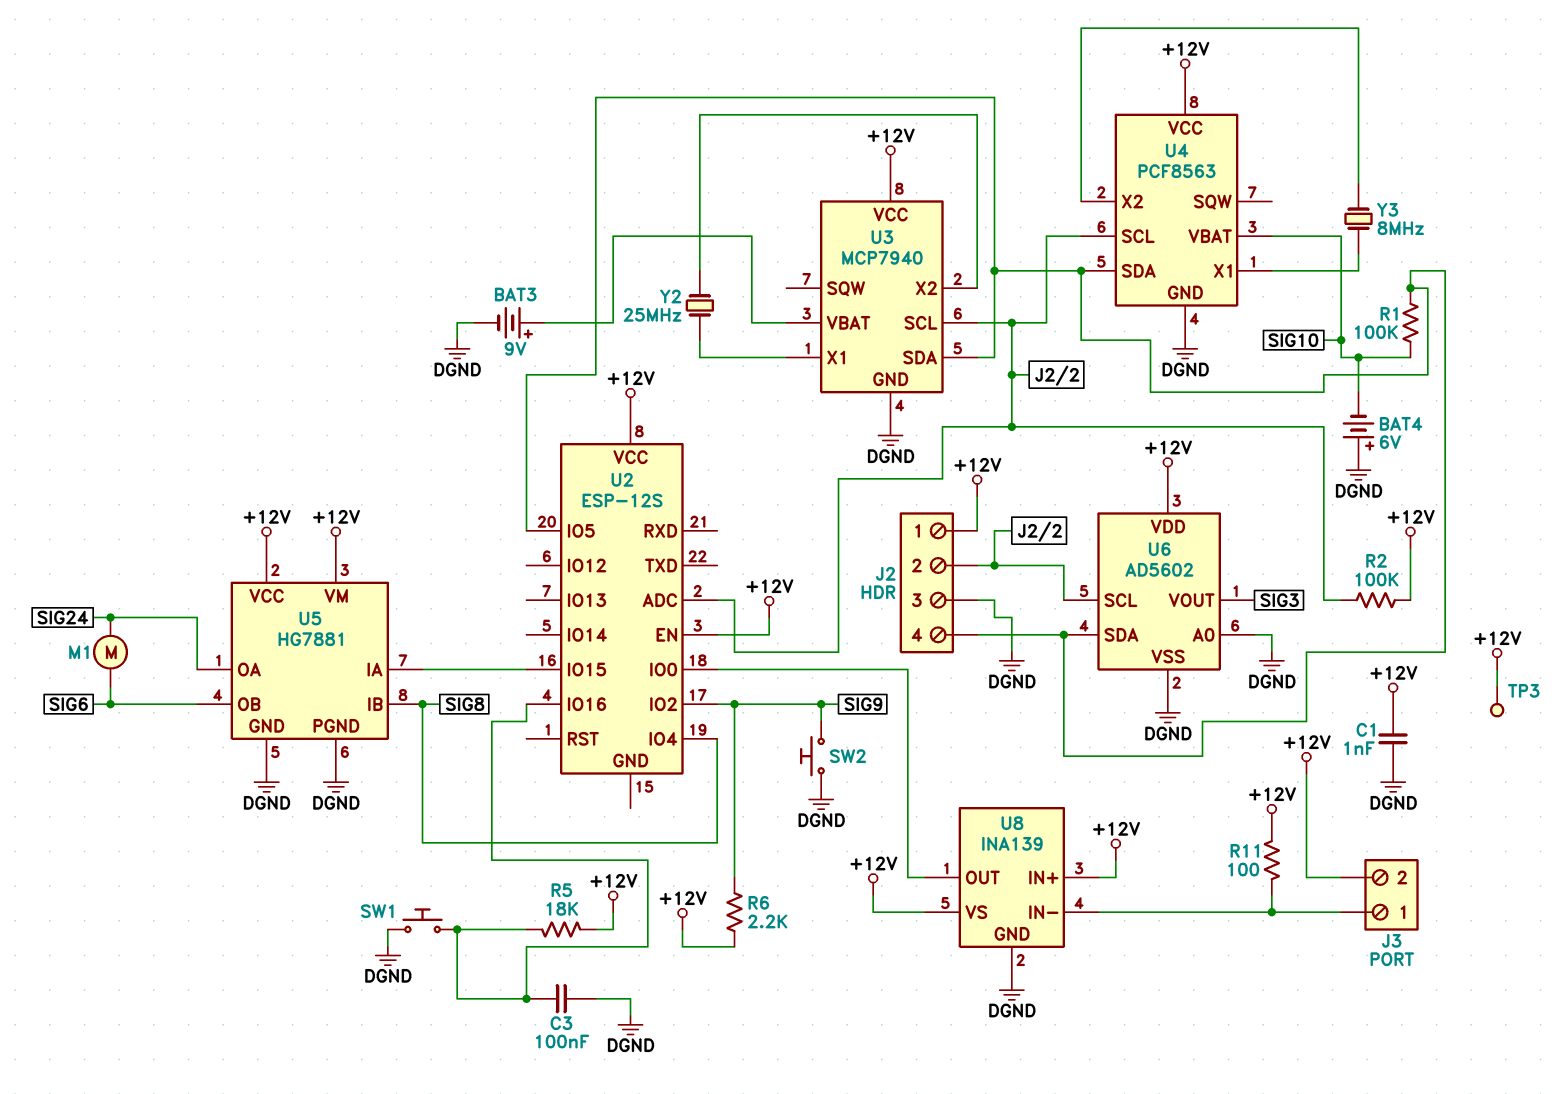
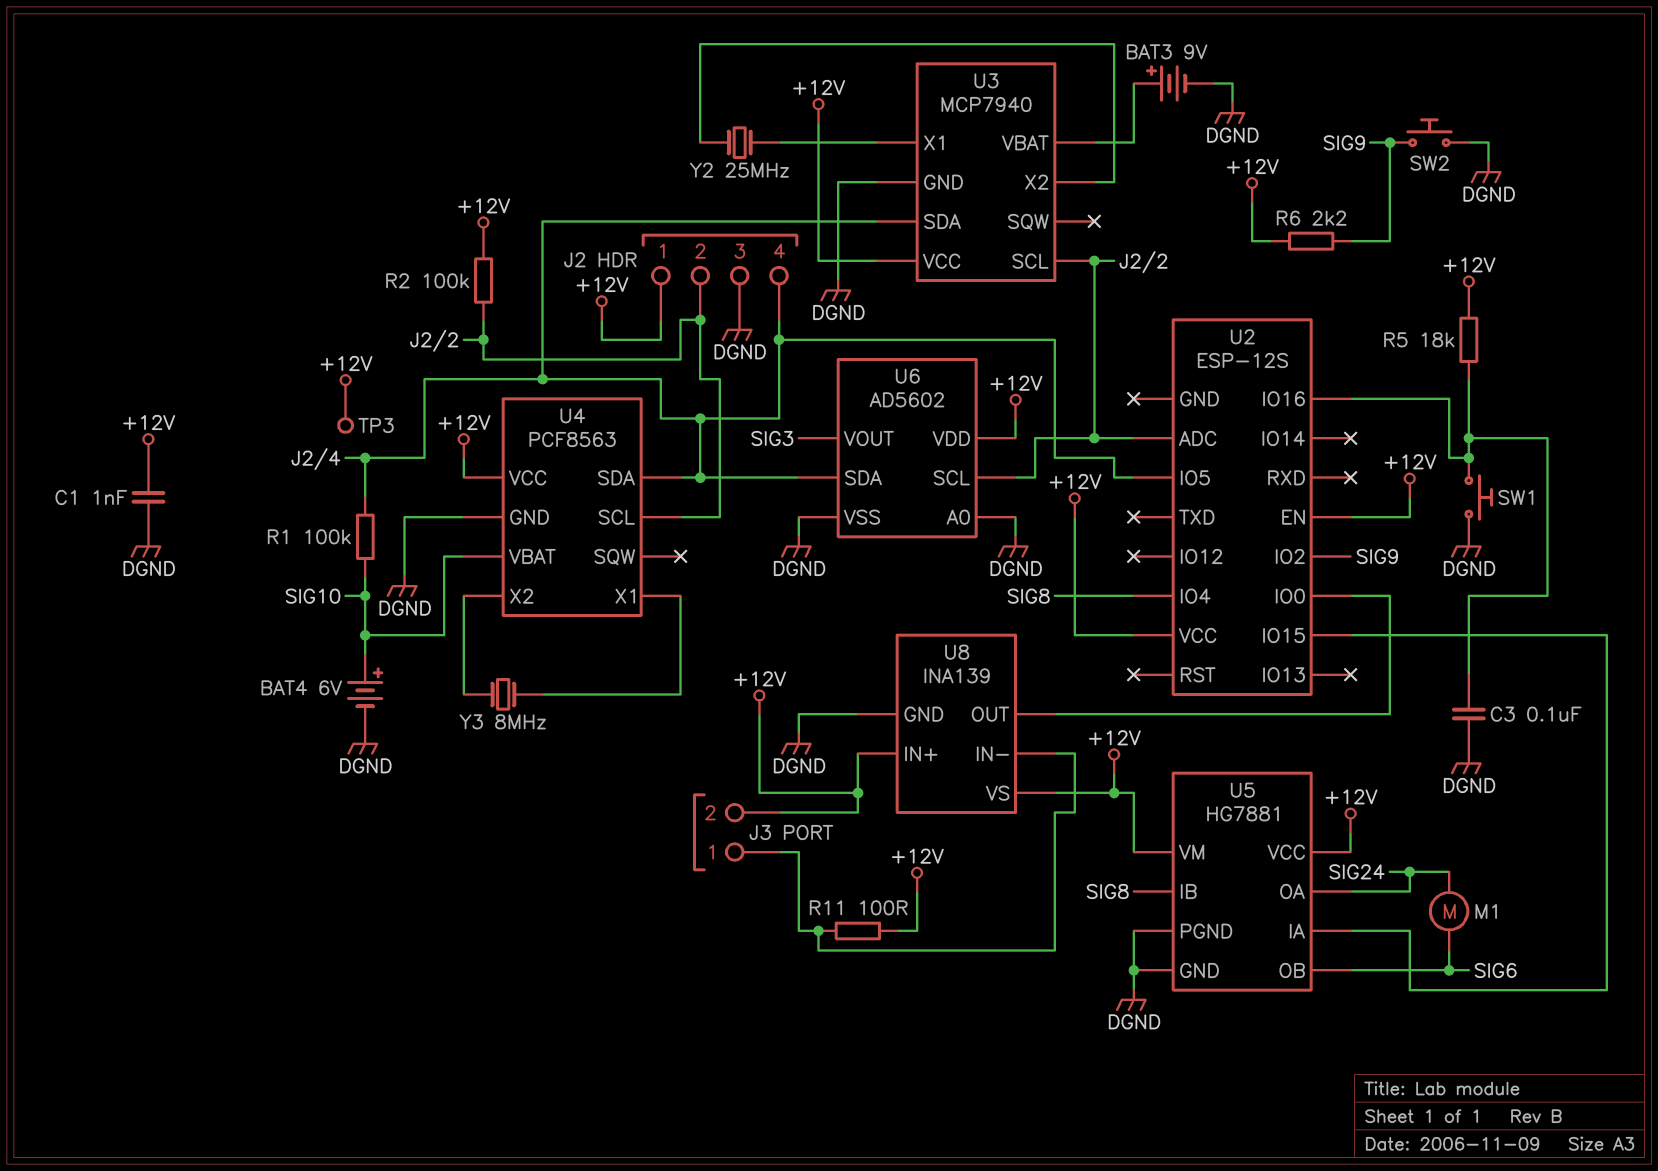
BAT4: 6V (plus DGND, minus SIG10) -> 6V (plus SIG10, minus DGND)

